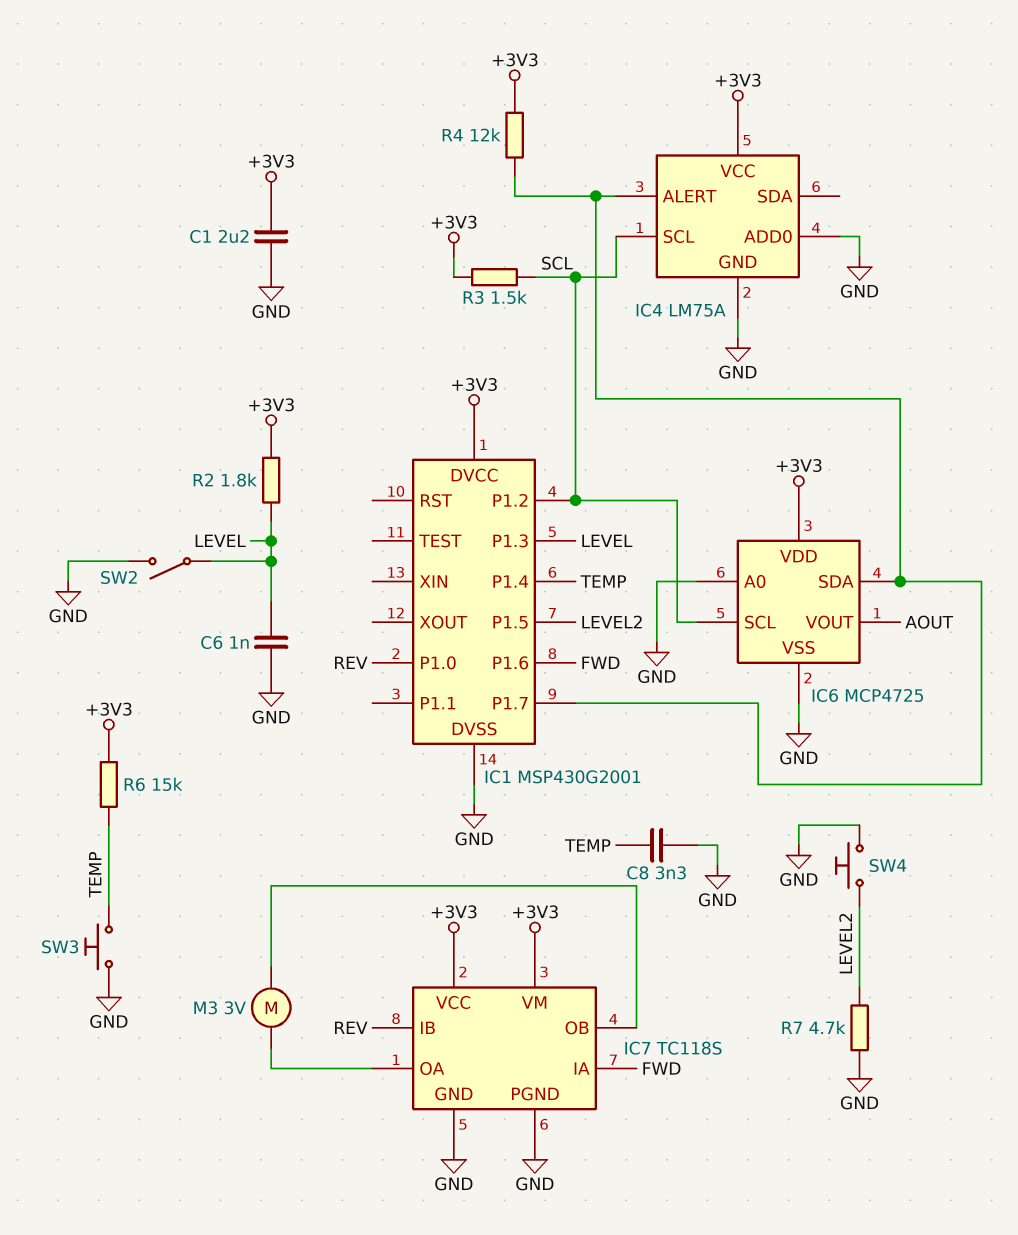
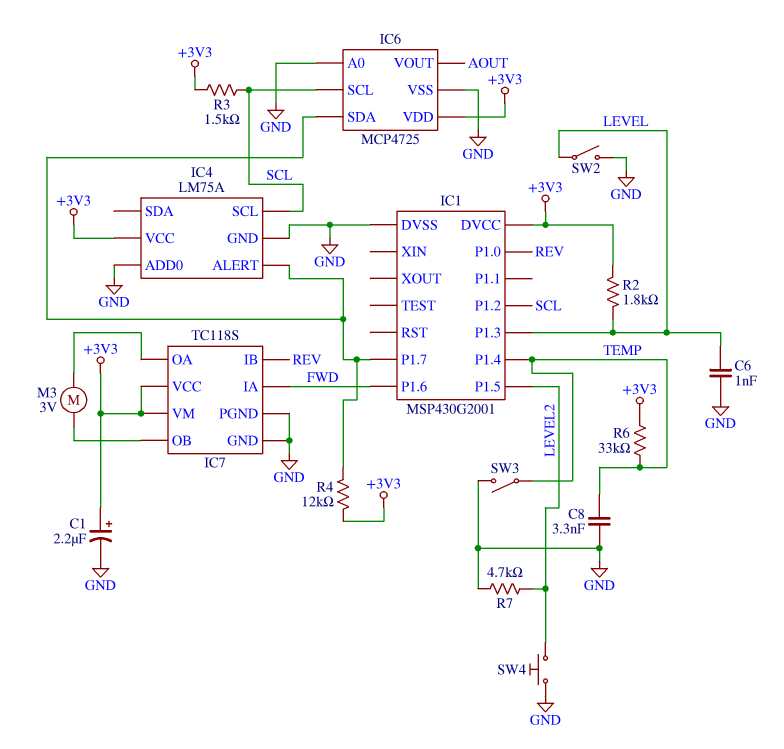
C1: 2.2uF (+3V3, GND) -> 2.2uF (plus +3V3, minus GND)
R6: 15k (+3V3, TEMP) -> 33k (+3V3, TEMP)
SW3: button (GND, TEMP) -> switch (GND, TEMP)

